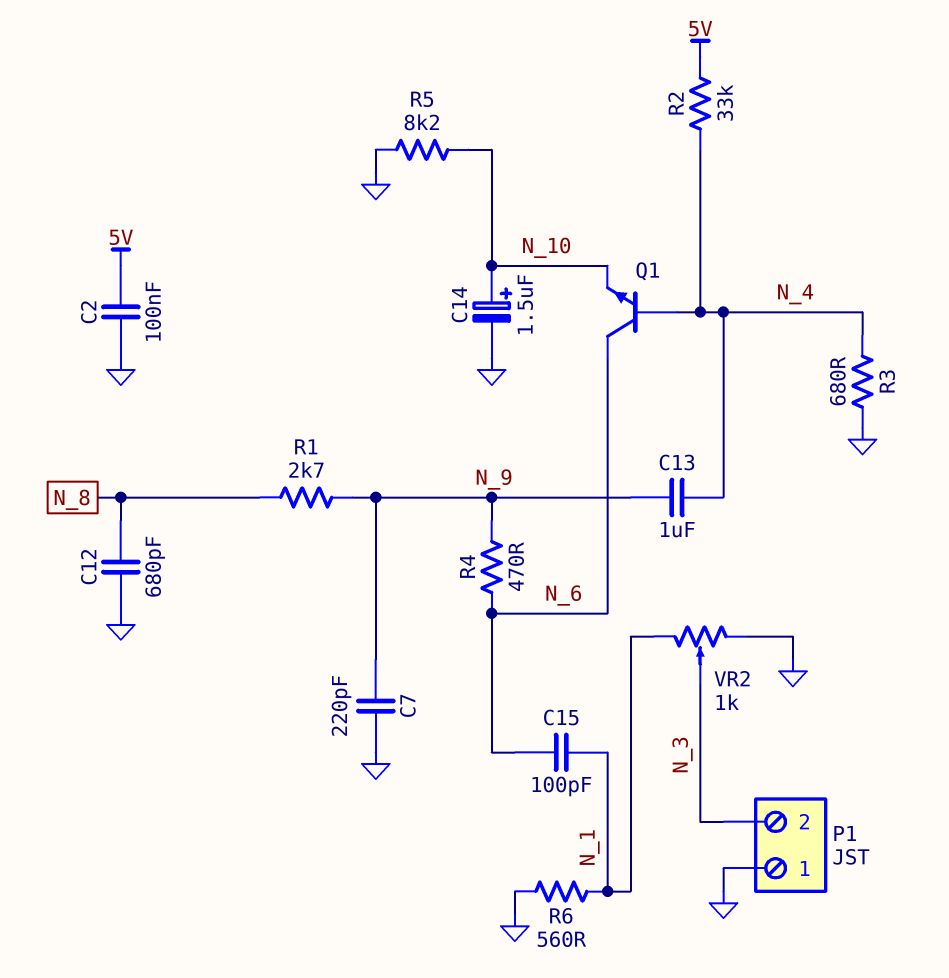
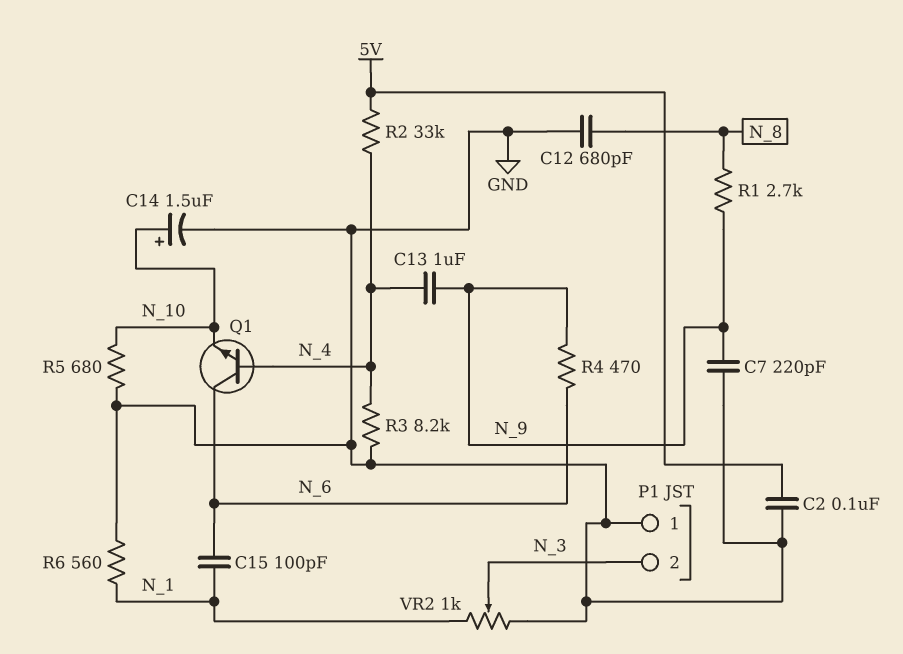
R3: 680 (GND, N_4) -> 8.2k (GND, N_4)
R5: 8.2k (GND, N_10) -> 680 (GND, N_10)

